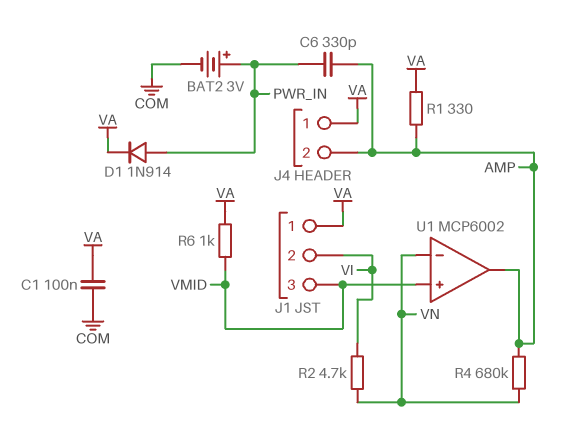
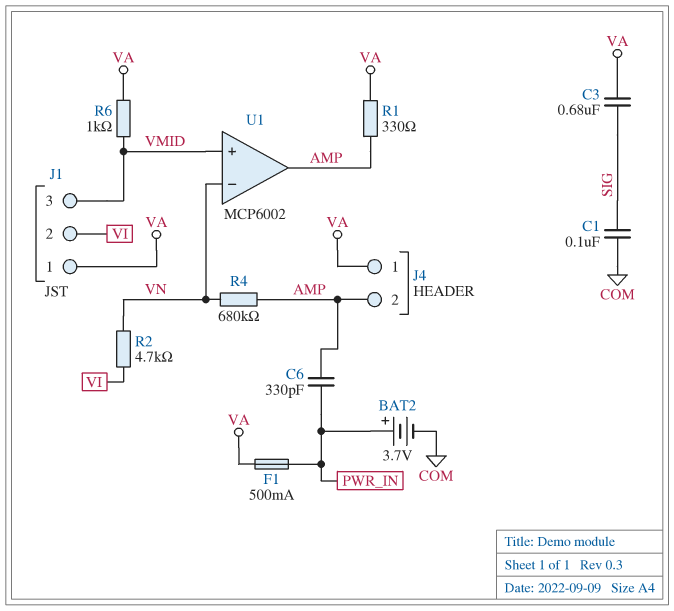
BAT2: 3V (plus PWR_IN, minus COM) -> 3.7V (plus PWR_IN, minus COM)
C1: 100nF (COM, VA) -> 100nF (COM, SIG)
C3: none -> 680nF (SIG, VA)
D1: diode 1N914 (A PWR_IN, K VA) -> none
F1: none -> 500mA (PWR_IN, VA)

